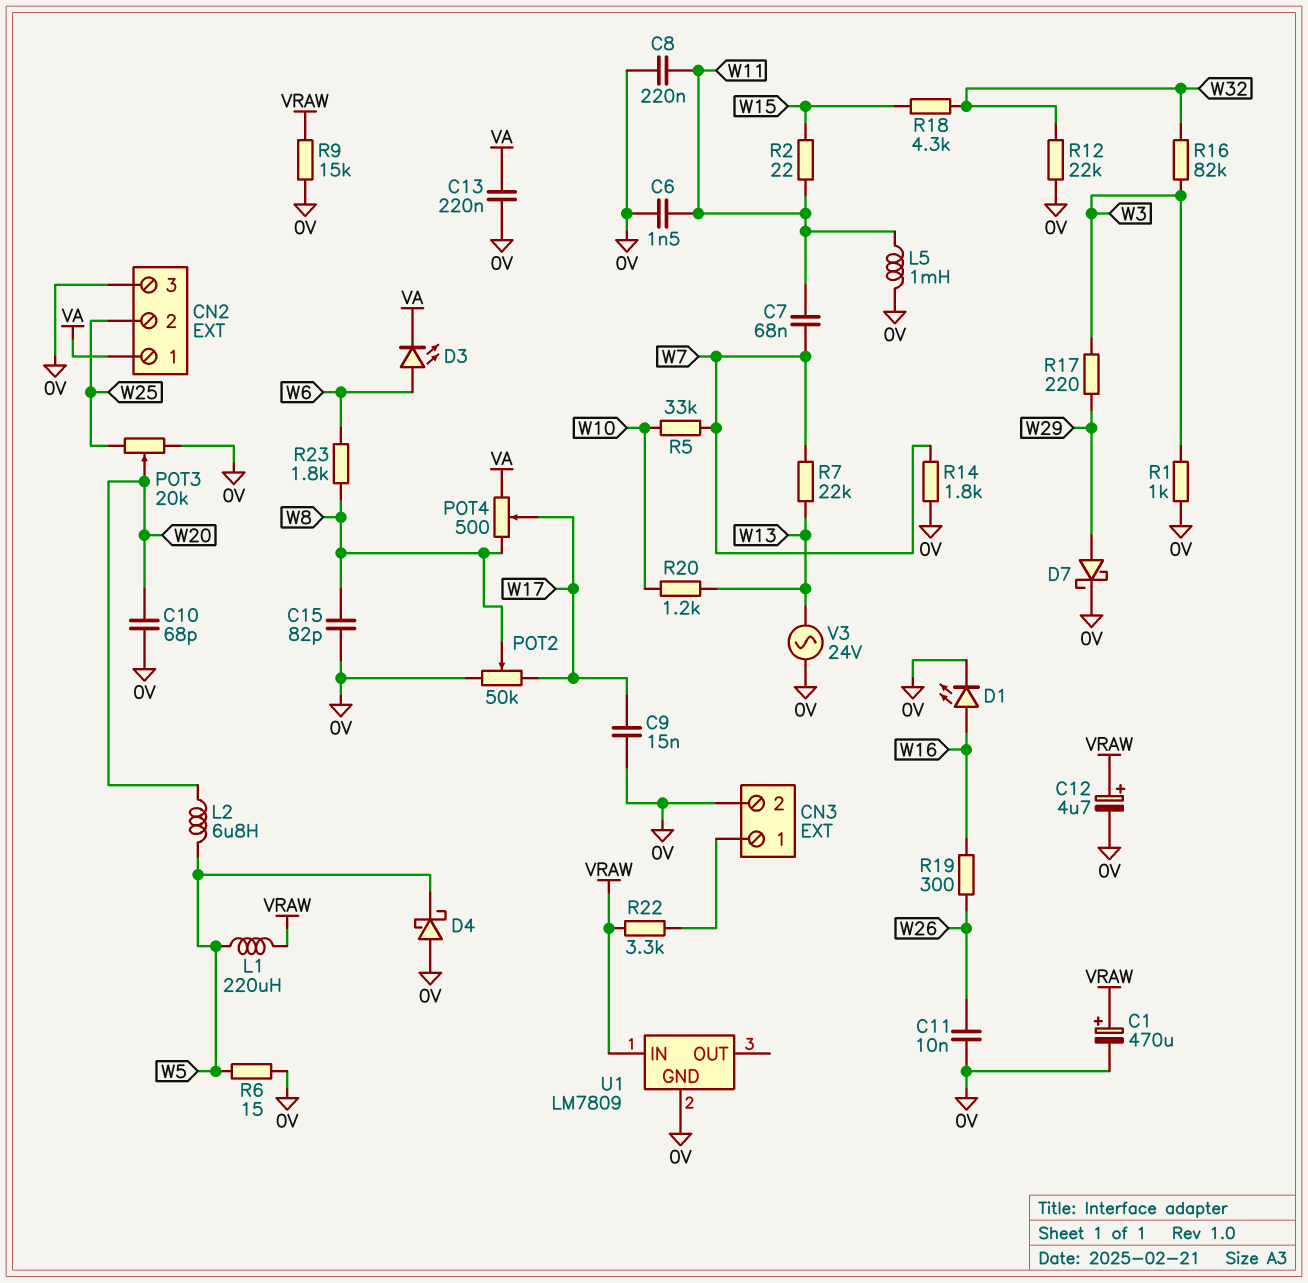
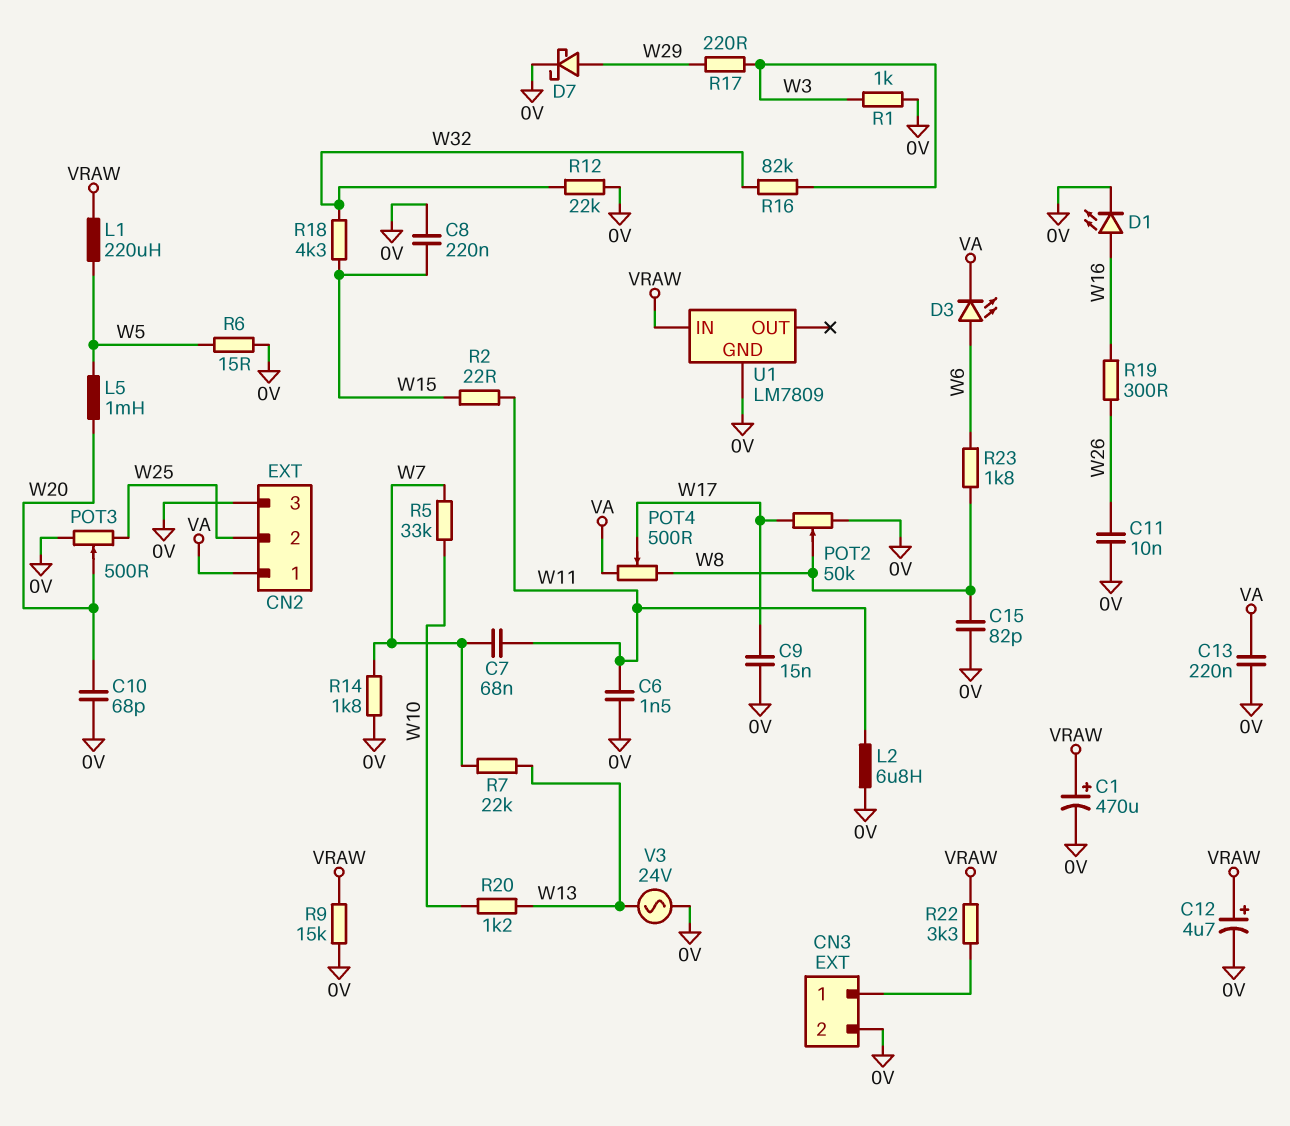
C8: 220nF (0V, W11) -> 220nF (0V, W15)
D4: schottky (A 0V, K W5) -> none
L2: 6.8uH (W5, W20) -> 6.8uH (0V, W11)
L5: 1mH (0V, W11) -> 1mH (W5, W20)
POT3: 20k (0V, W25, wiper W20) -> 500 (0V, W25, wiper W20)

